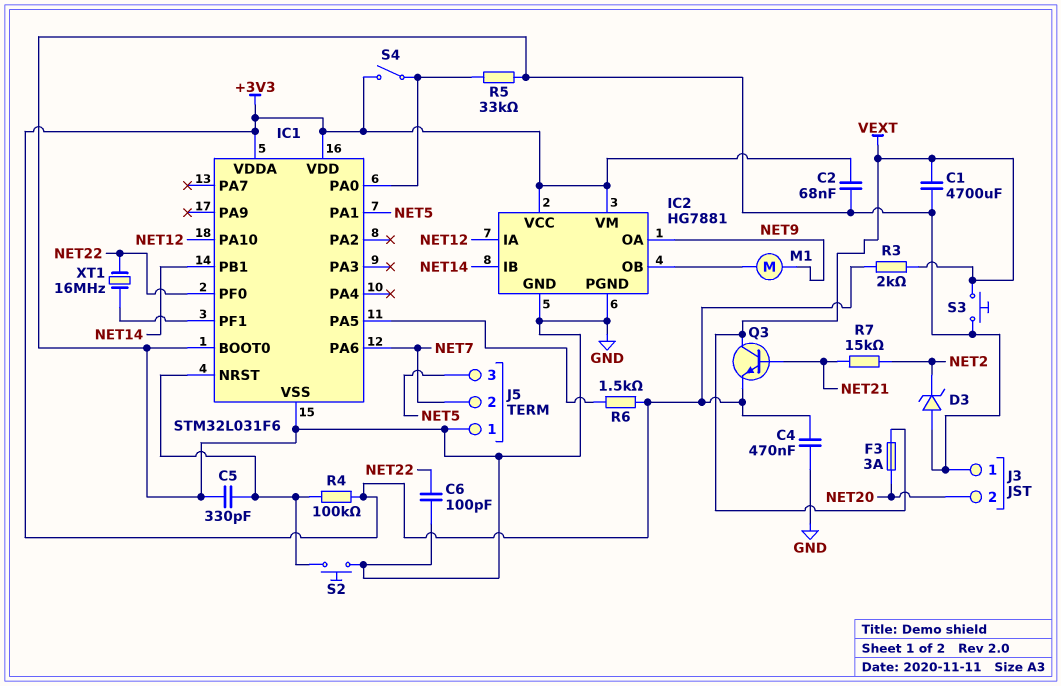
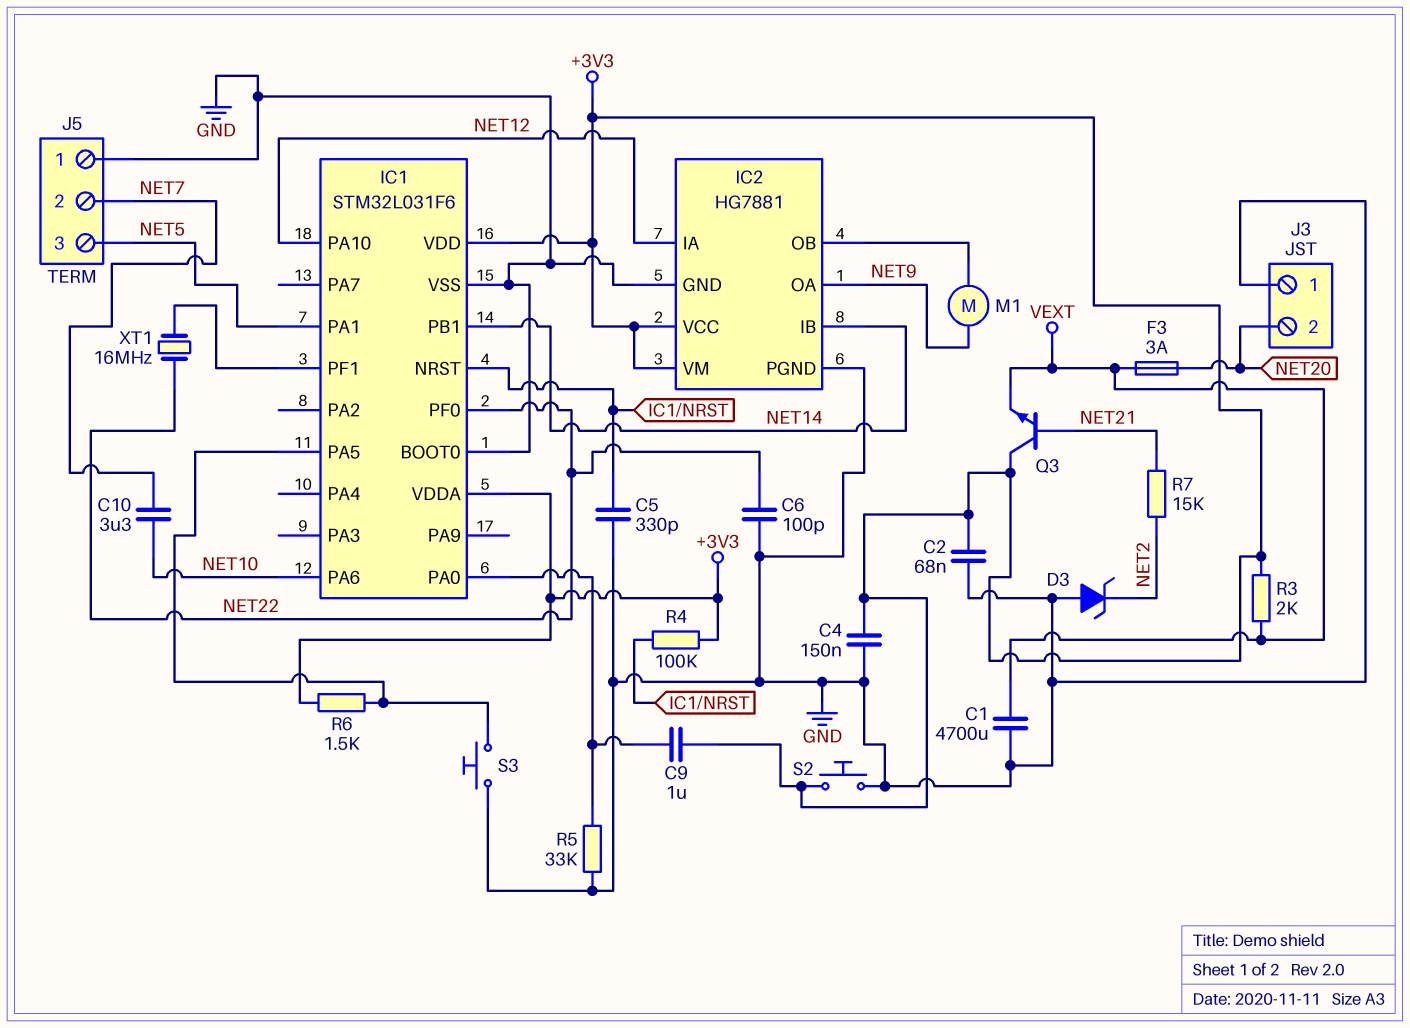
C4: 470nF (+3V3, GND) -> 150nF (+3V3, GND)
C9: none -> 1uF (+3V3, IC1/PA0)
C10: none -> 3.3uF (NET7, NET10)
IC1 pin PA6: NET7 -> NET10
Q3: NPN (B NET21, C VEXT, E +3V3) -> NPN (B NET21, C +3V3, E VEXT)
S2: button (GND, IC1/NRST) -> button (+3V3, GND)
S3: button (GND, VEXT) -> button (GND, IC1/PA5)
S4: switch (+3V3, IC1/PA0) -> none

